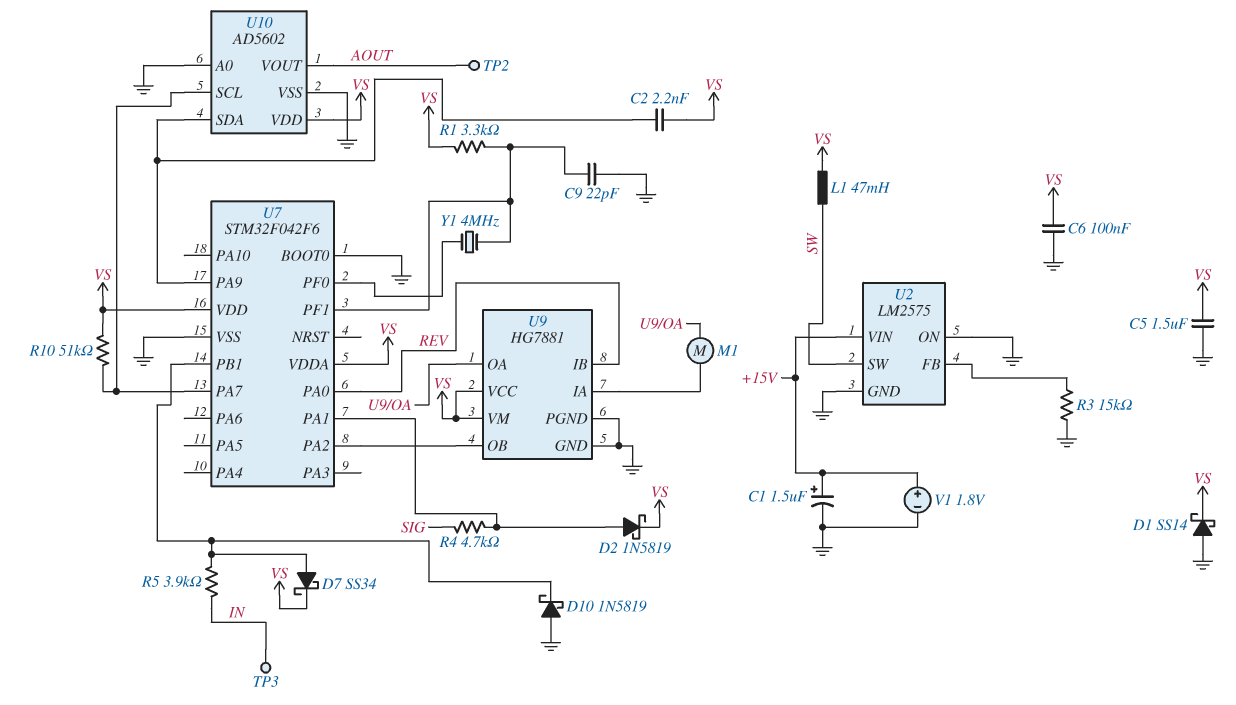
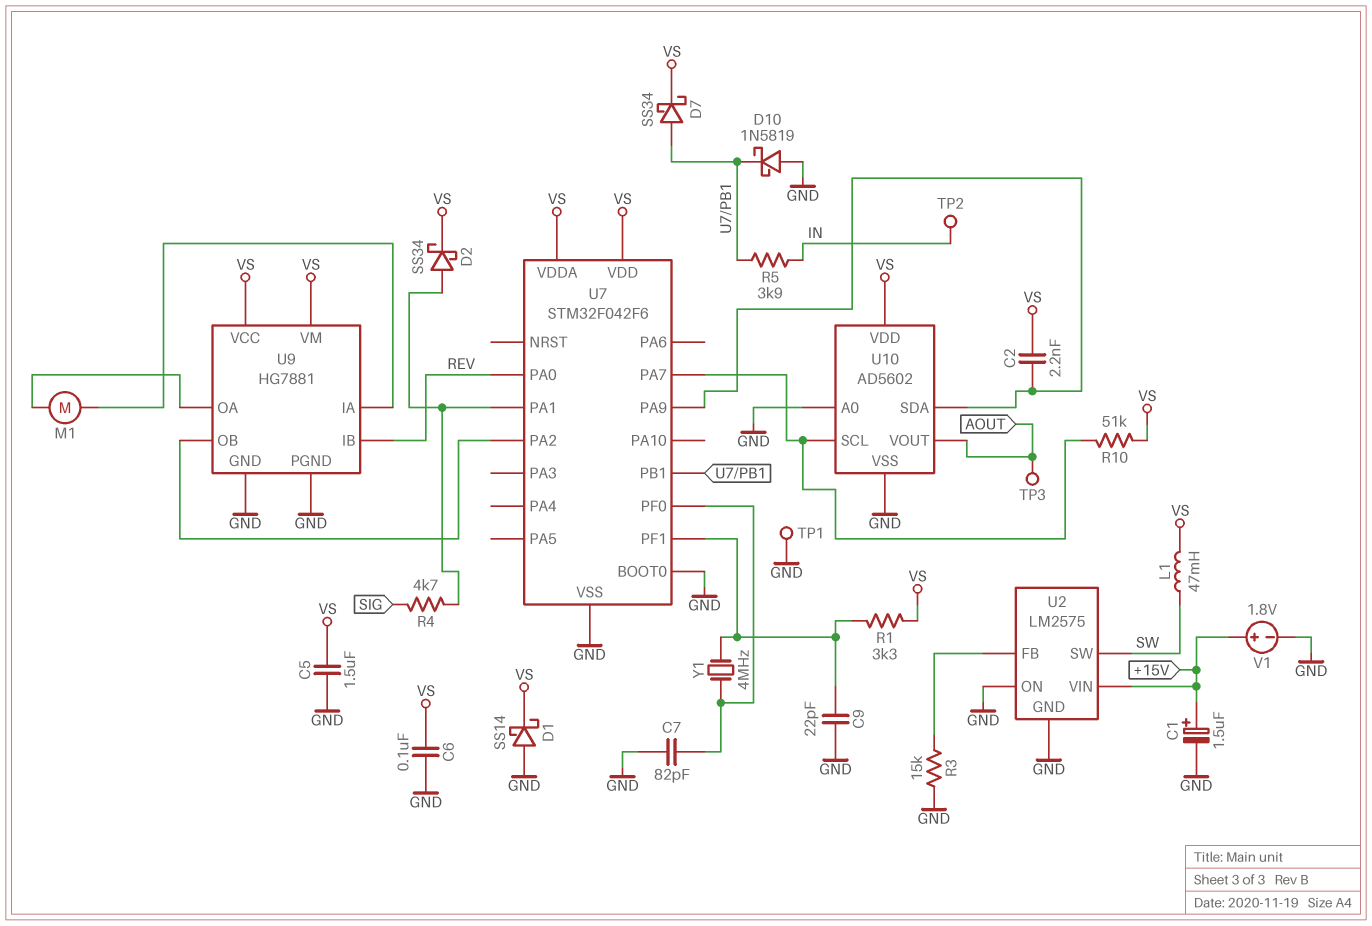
C7: none -> 82pF (GND, U7/PF0)
D2: schottky 1N5819 (A U7/PA1, K VS) -> schottky SS34 (A U7/PA1, K VS)
TP1: none -> test point (GND)
TP2: test point (AOUT) -> test point (IN)
TP3: test point (IN) -> test point (AOUT)

